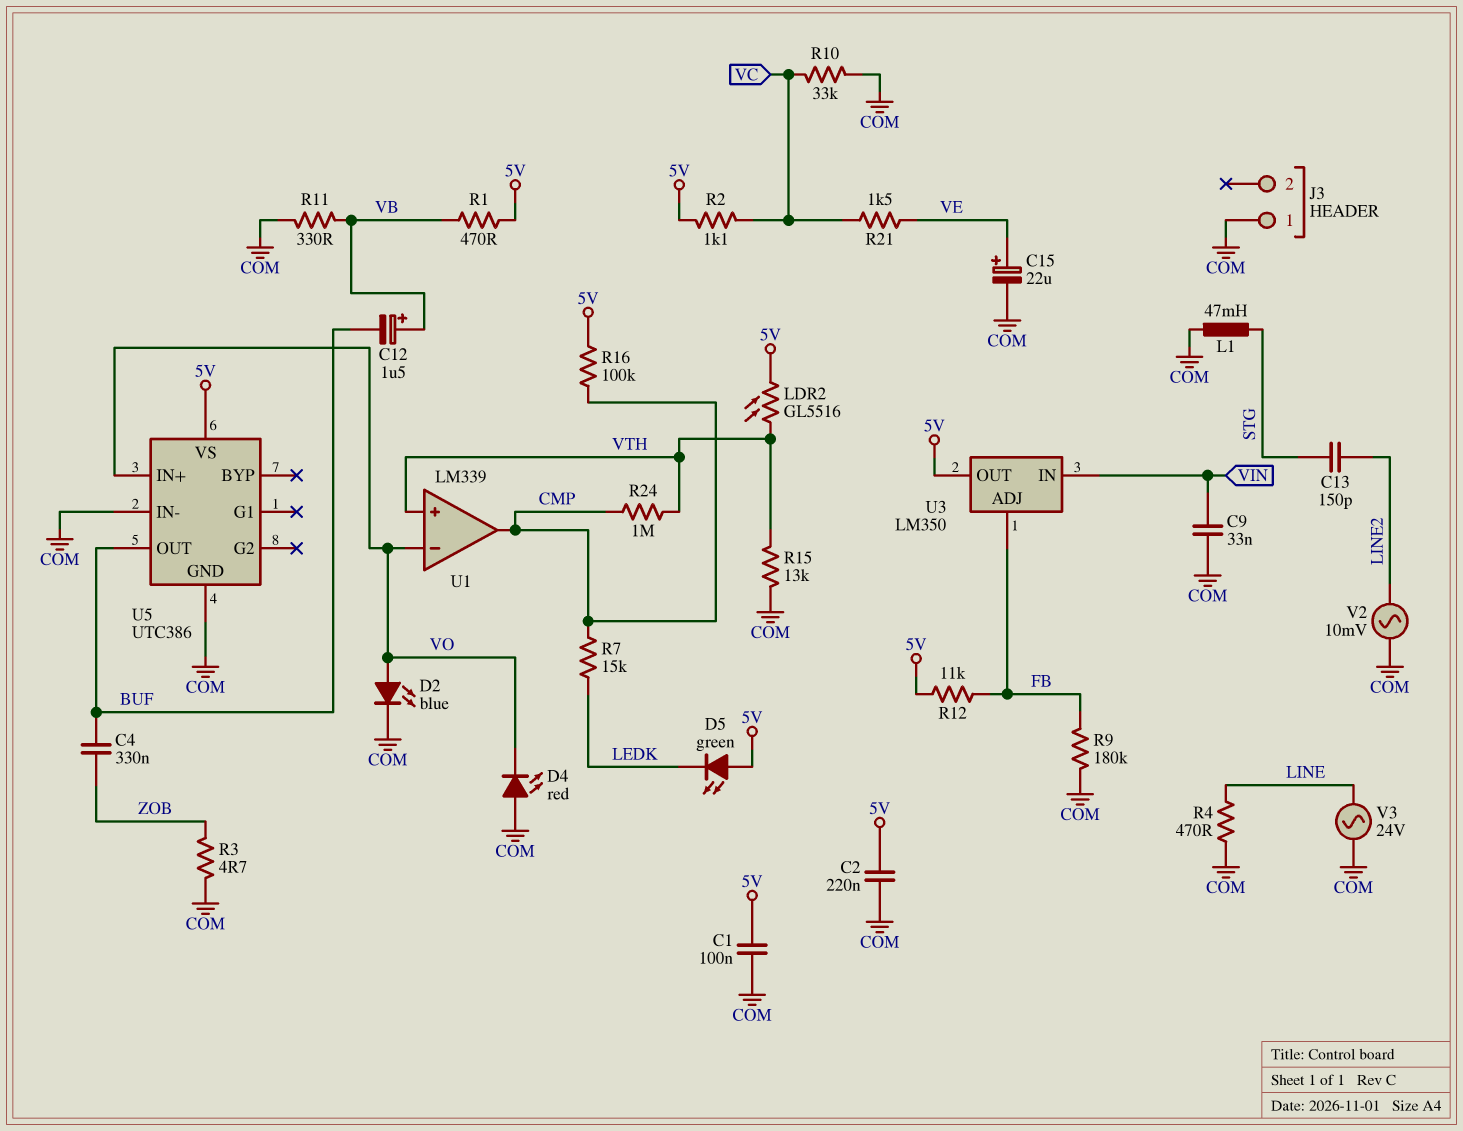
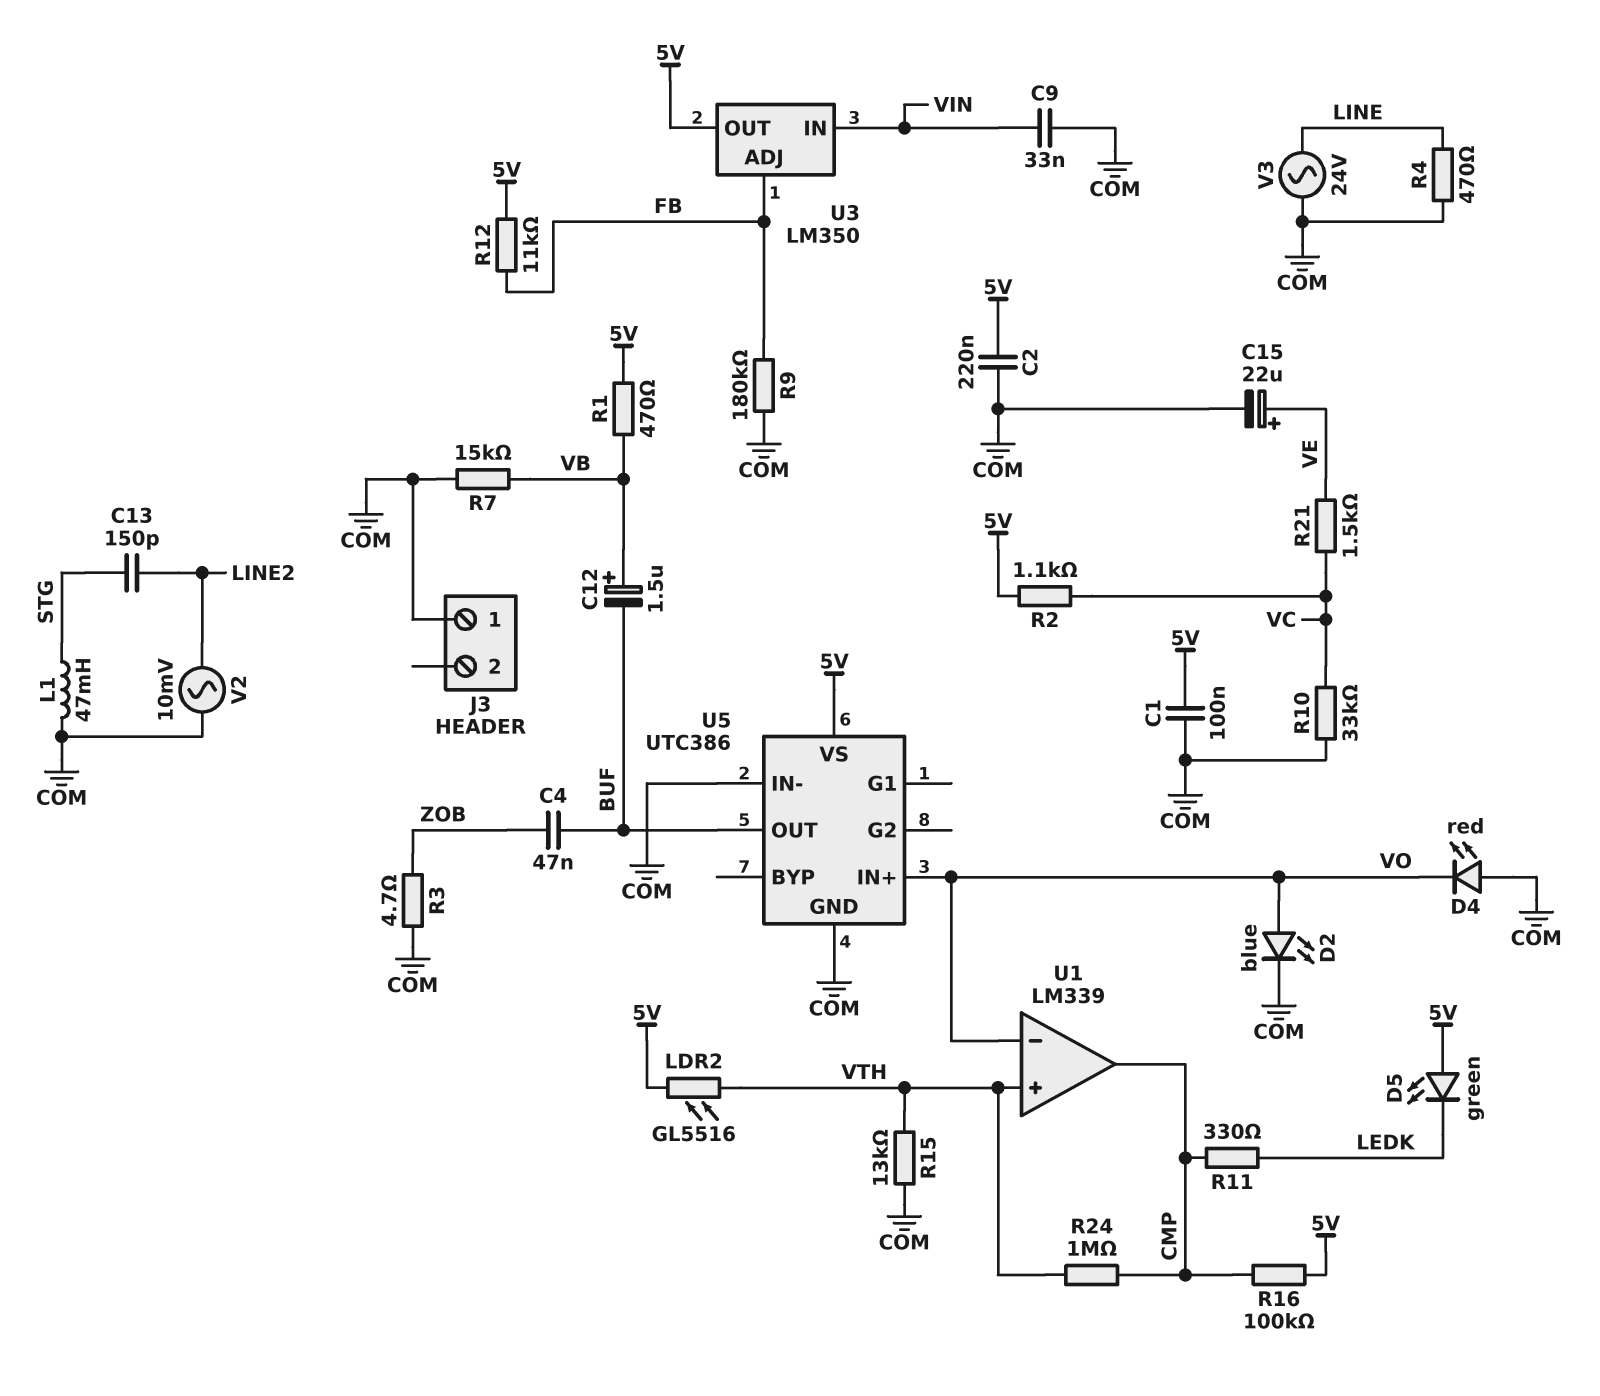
C4: 330nF (BUF, ZOB) -> 47nF (BUF, ZOB)
R7: 15k (CMP, LEDK) -> 15k (COM, VB)
R11: 330 (COM, VB) -> 330 (CMP, LEDK)

